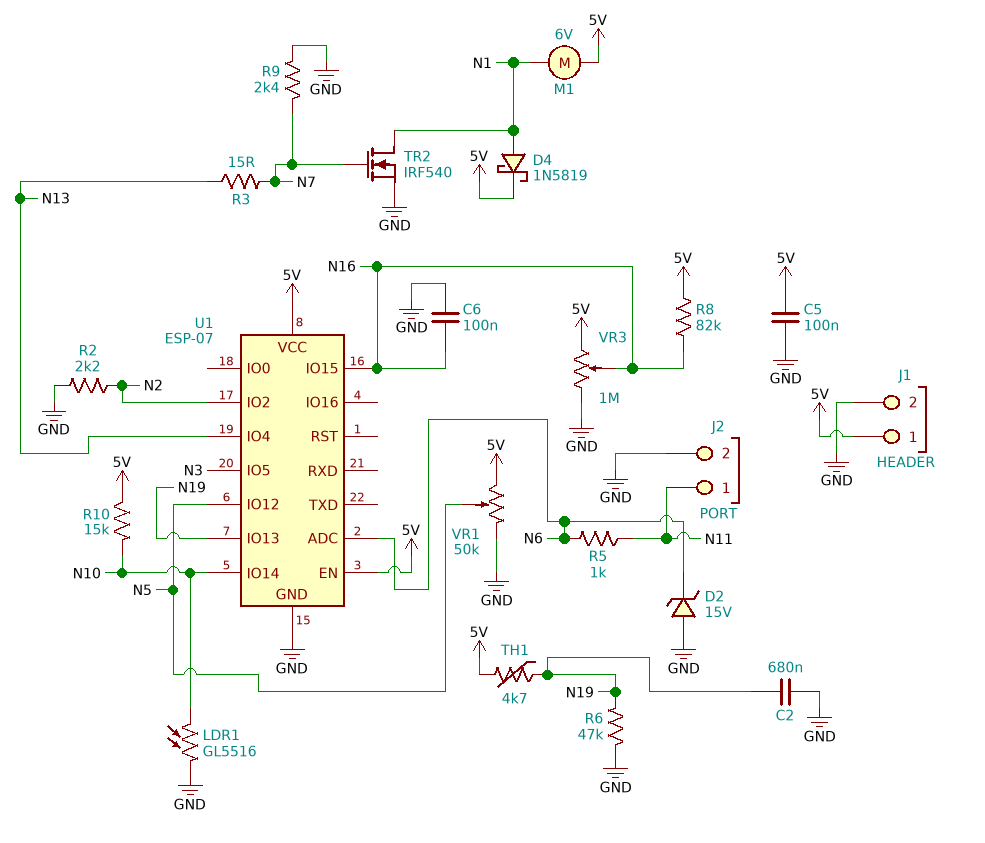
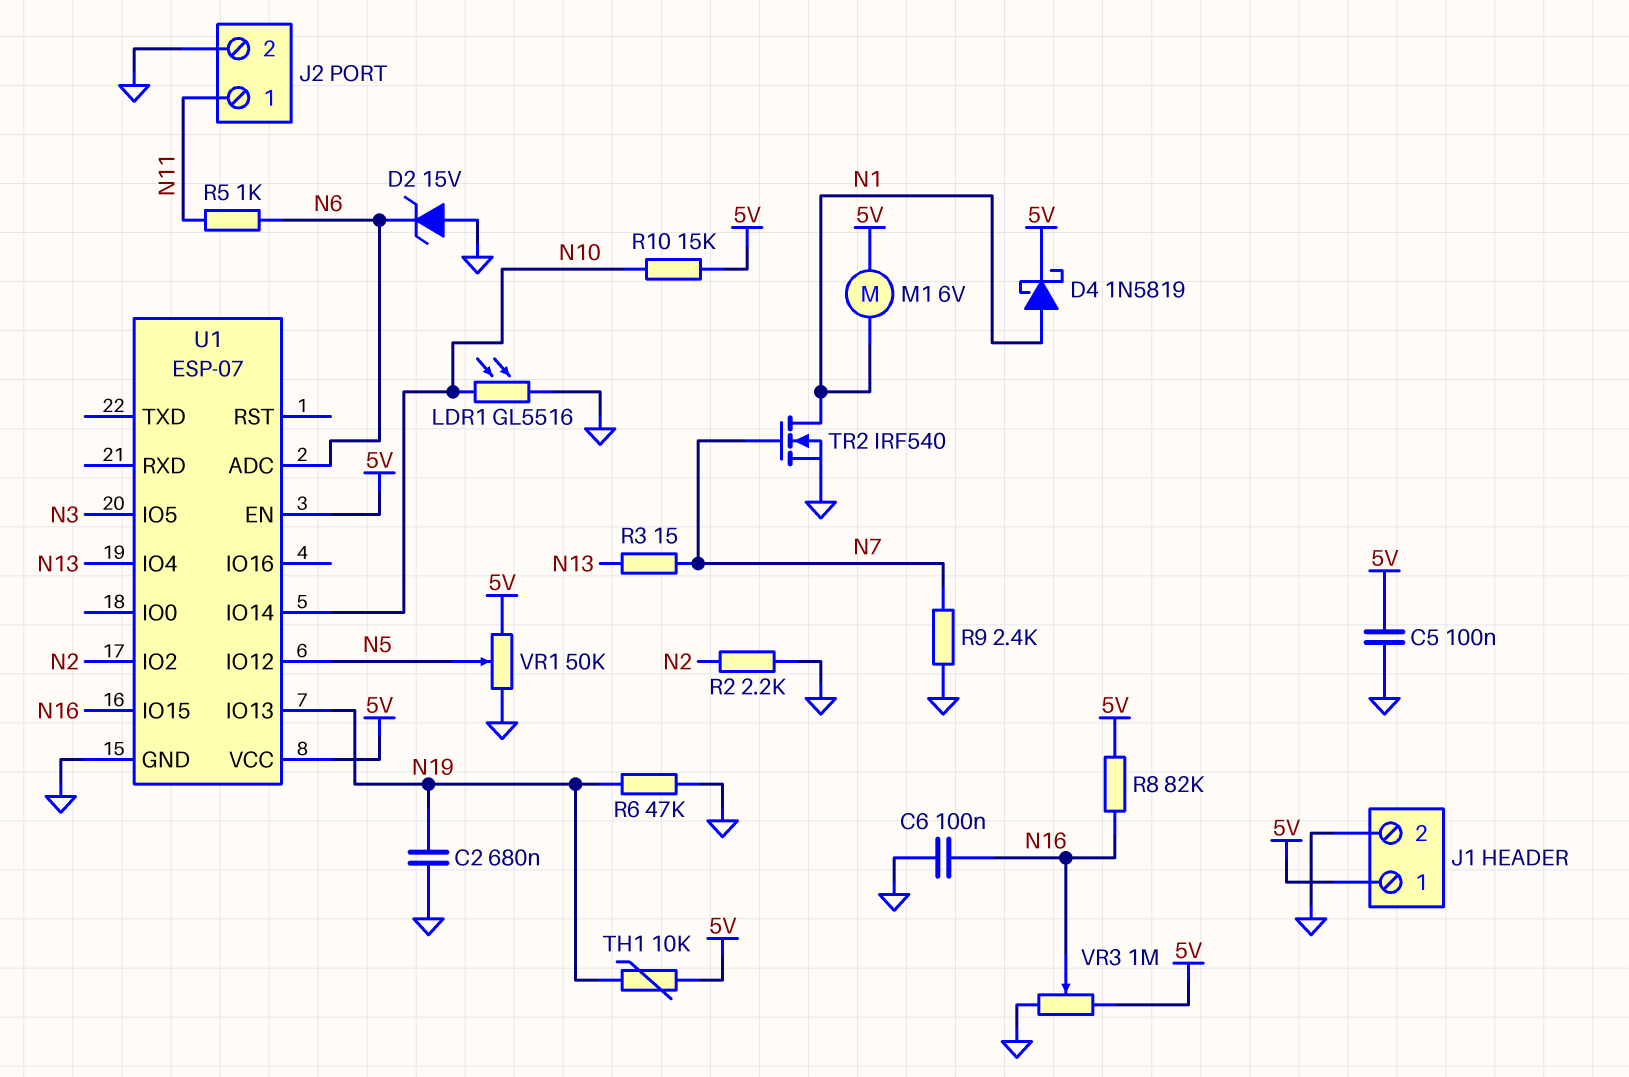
TH1: 4.7k (5V, N19) -> 10k (5V, N19)

